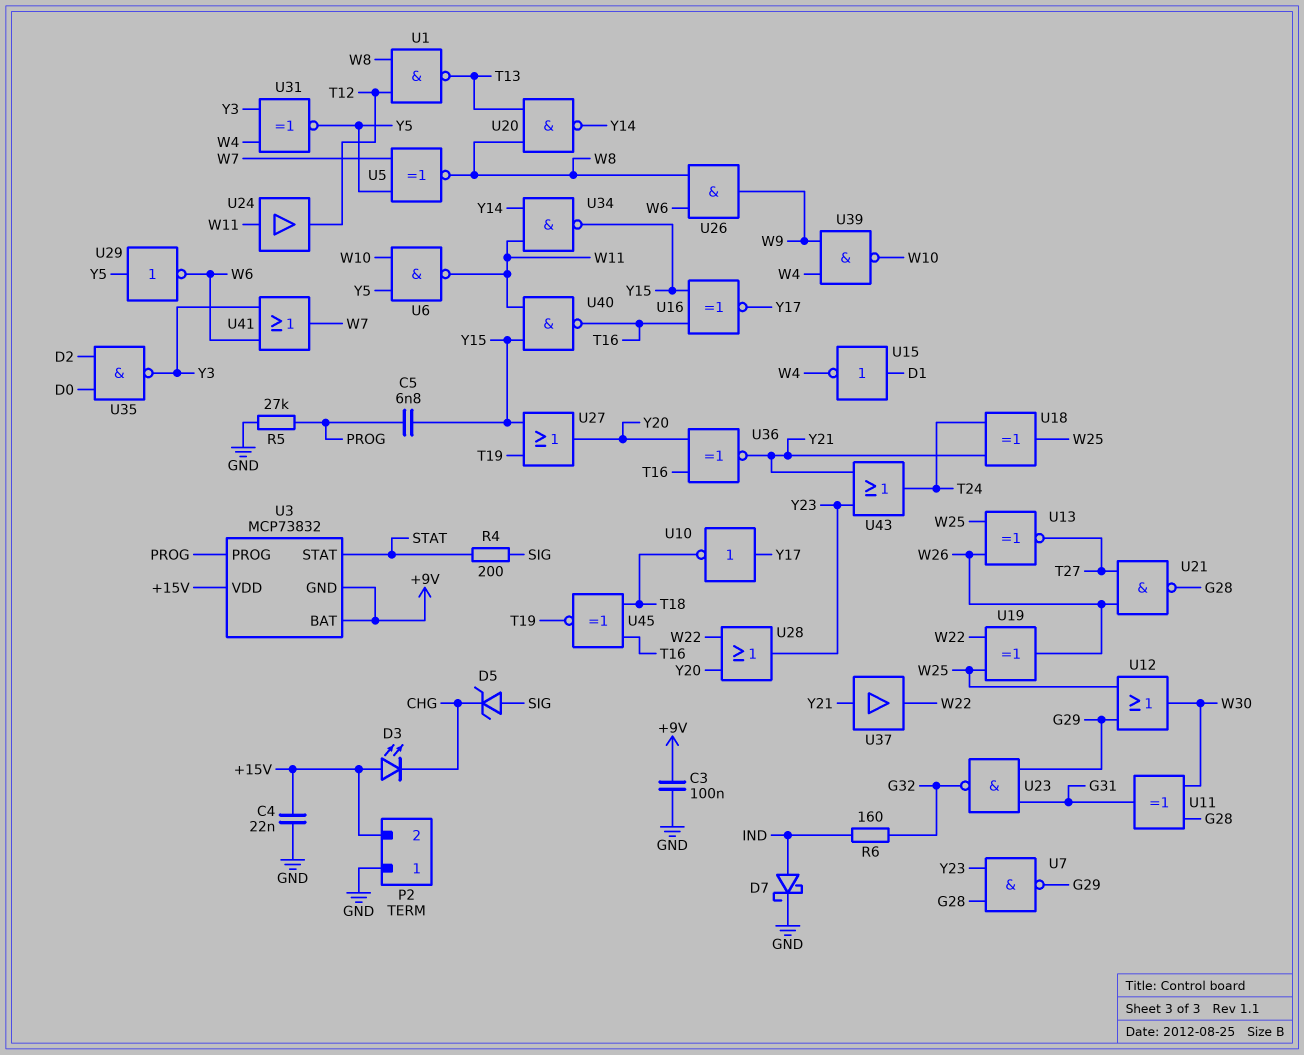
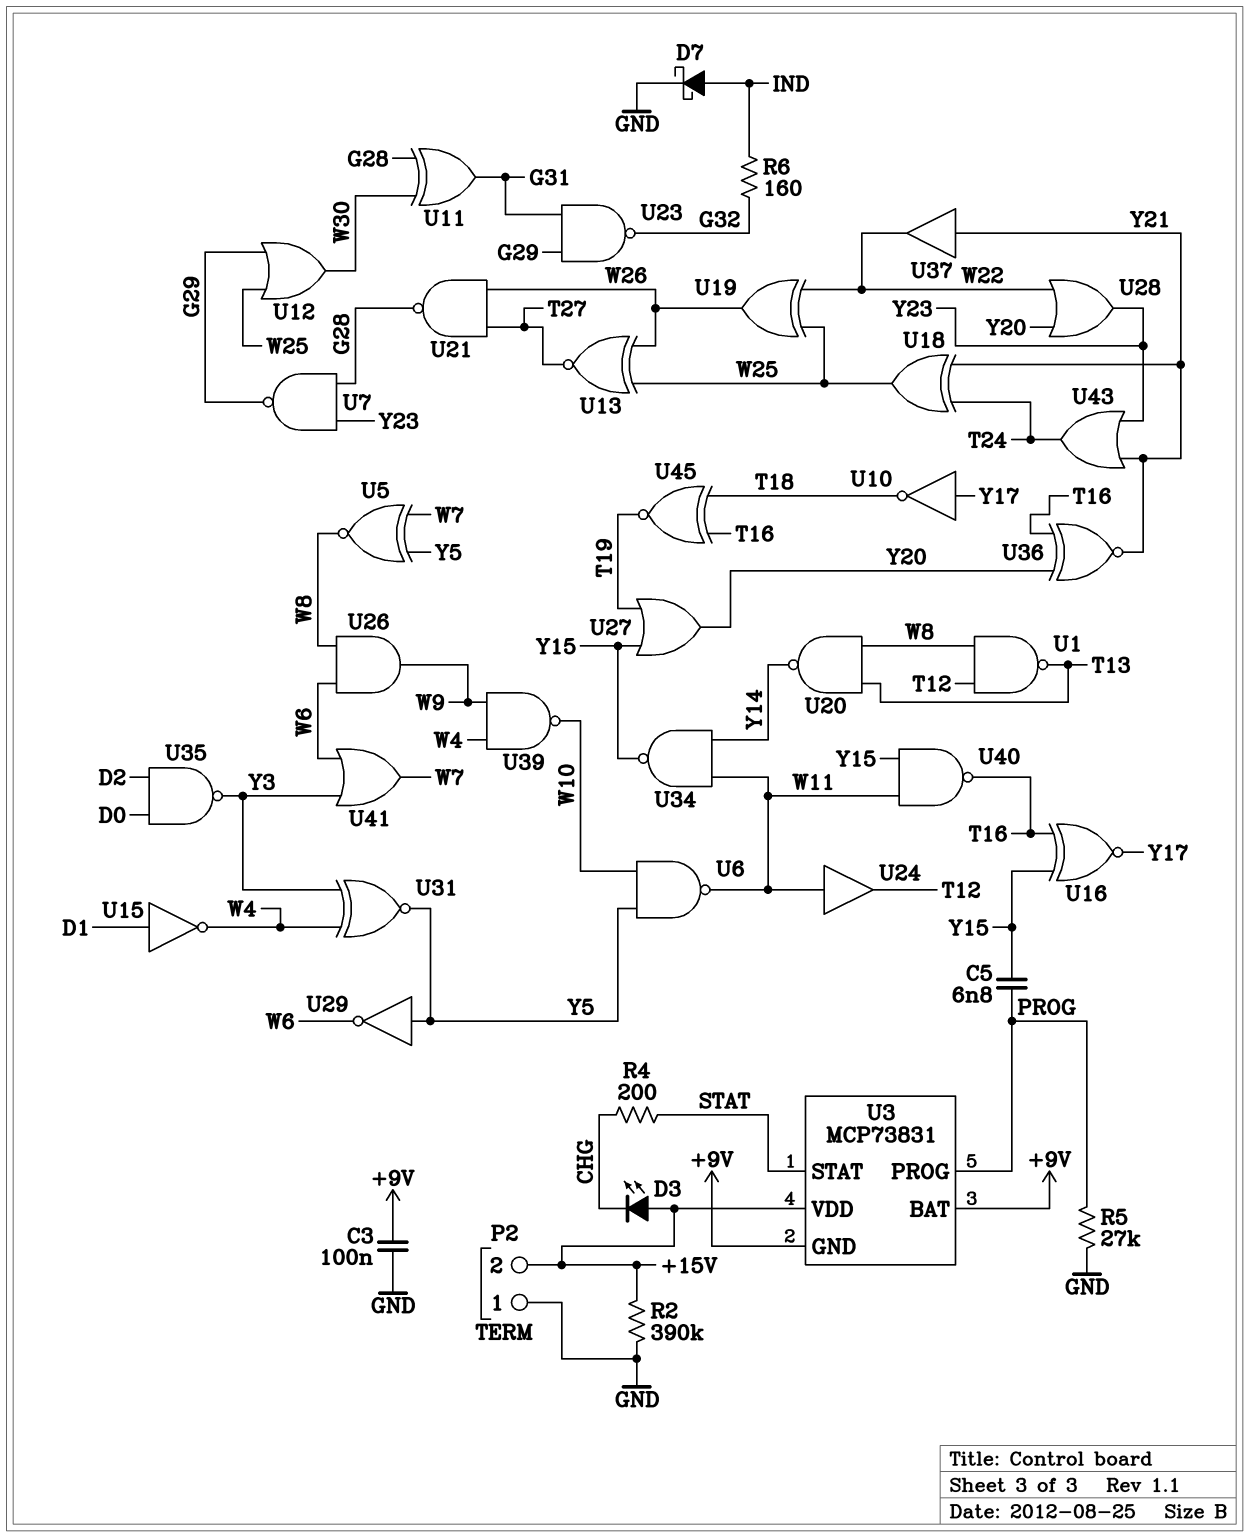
C4: 22nF (+15V, GND) -> none
D5: zener (A SIG, K CHG) -> none
R2: none -> 390k (+15V, GND)
R4: 200 (SIG, STAT) -> 200 (CHG, STAT)
U3: MCP73832 -> MCP73831

